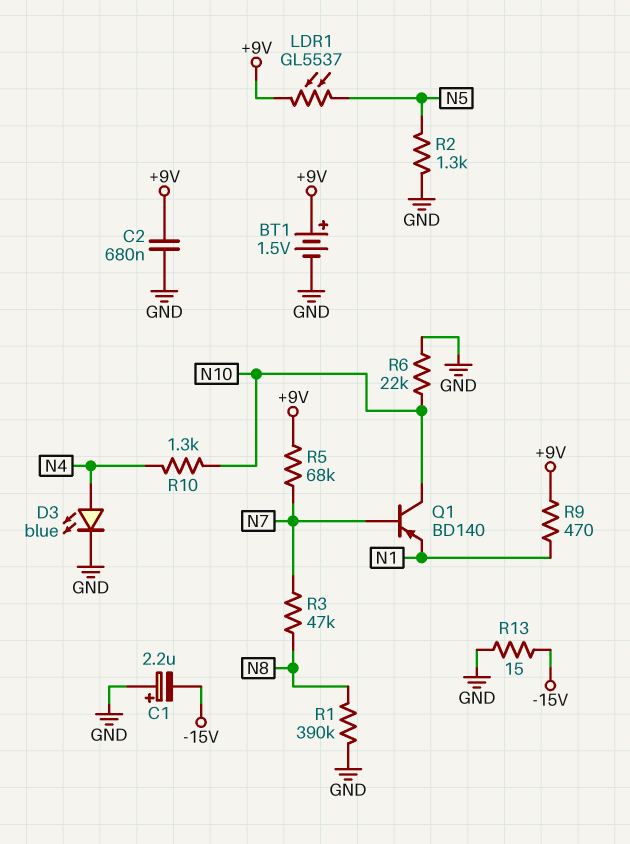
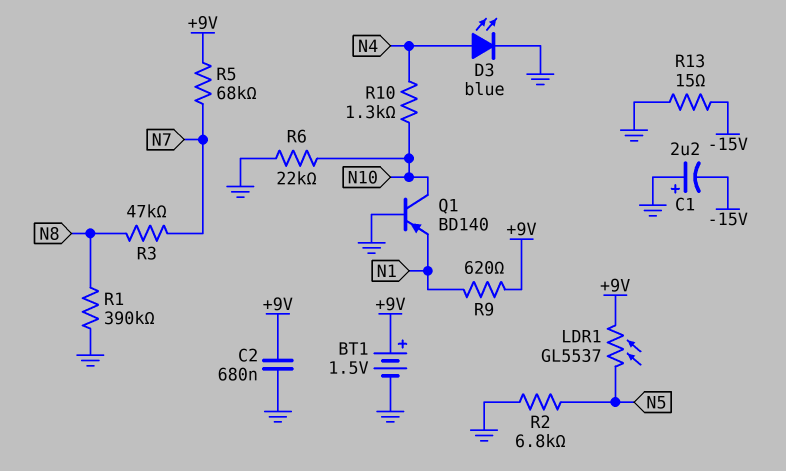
Q1: PNP BD140 (B N7, C N10, E N1) -> PNP BD140 (B GND, C N10, E N1)
R2: 1.3k (GND, N5) -> 6.8k (GND, N5)
R9: 470 (+9V, N1) -> 620 (+9V, N1)

